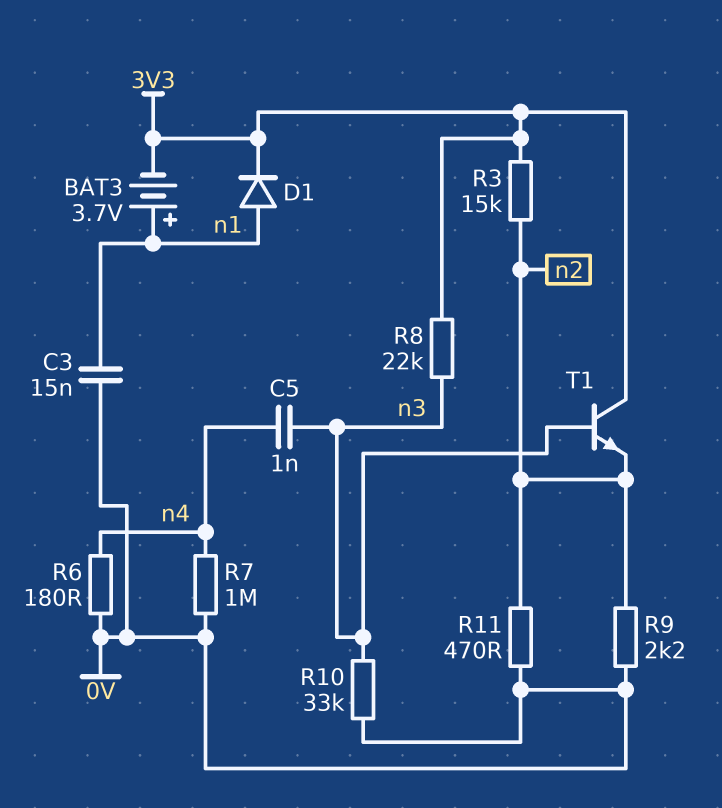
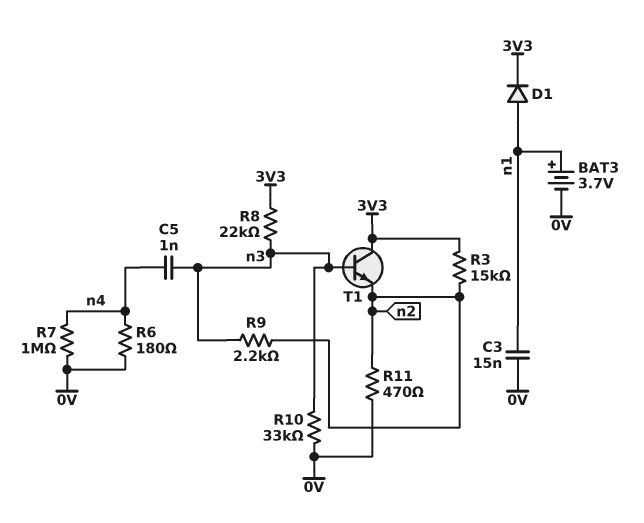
BAT3: 3.7V (plus n1, minus 3V3) -> 3.7V (plus n1, minus 0V)
R9: 2.2k (0V, n2) -> 2.2k (n2, n3)

